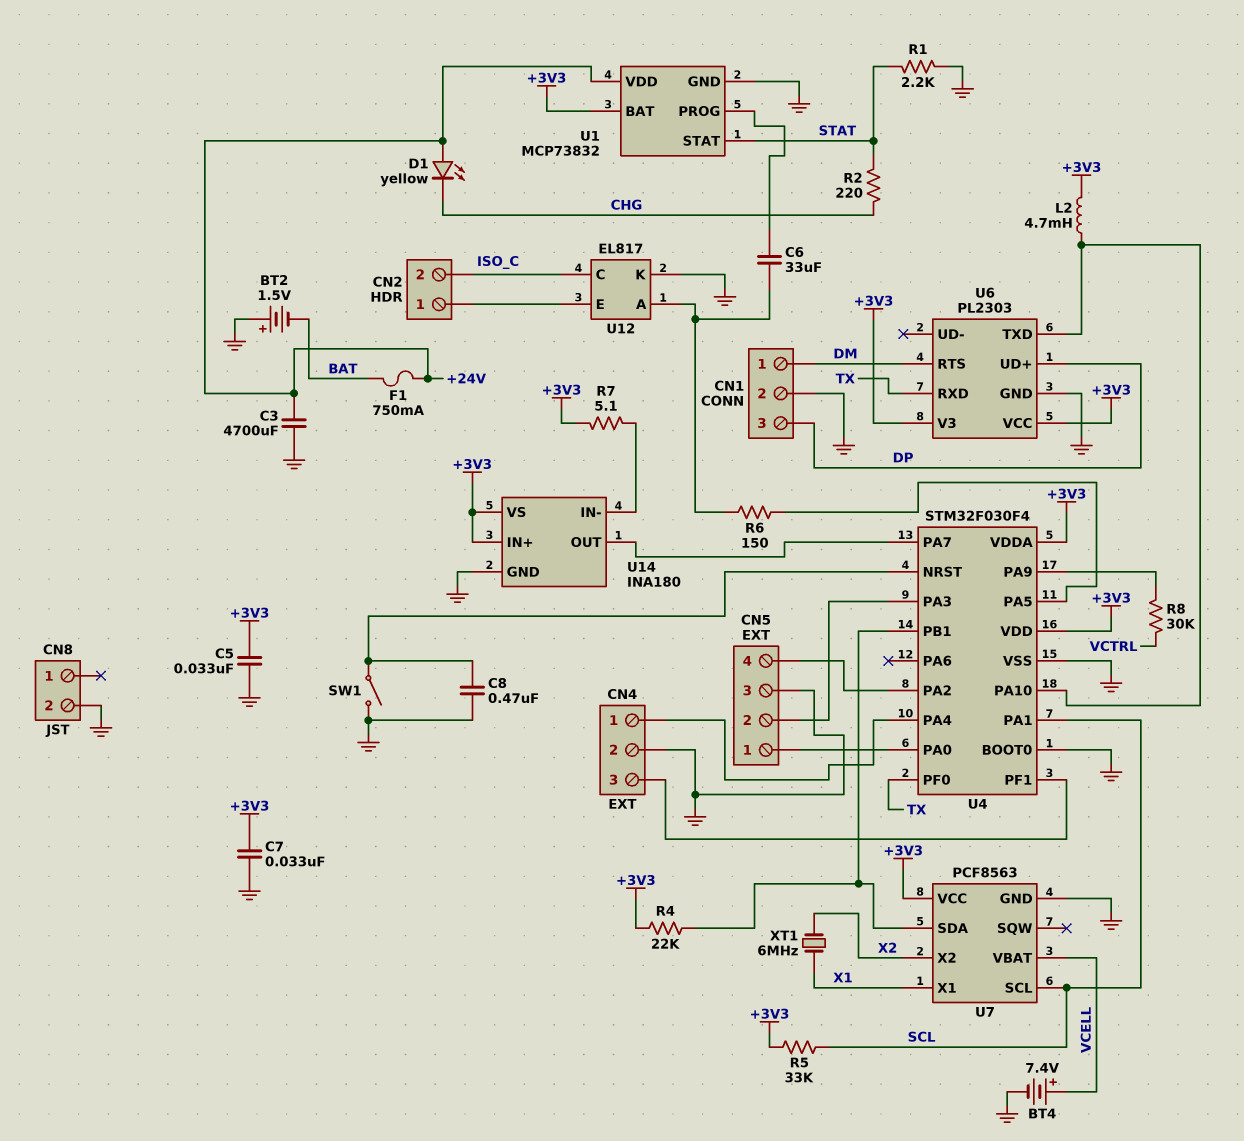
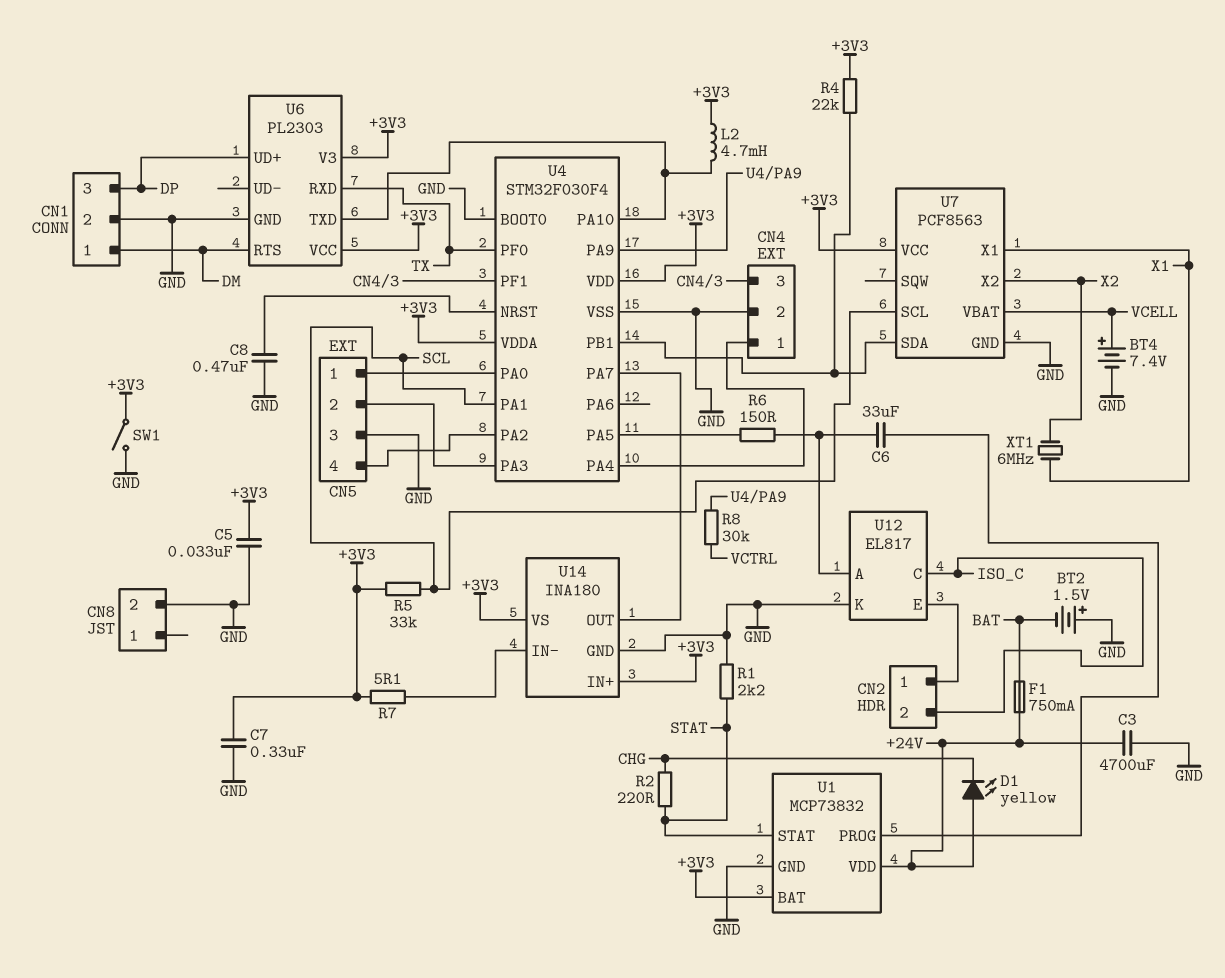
C7: 33nF (+3V3, GND) -> 330nF (+3V3, GND)
SW1: switch (GND, U4/NRST) -> switch (+3V3, GND)

